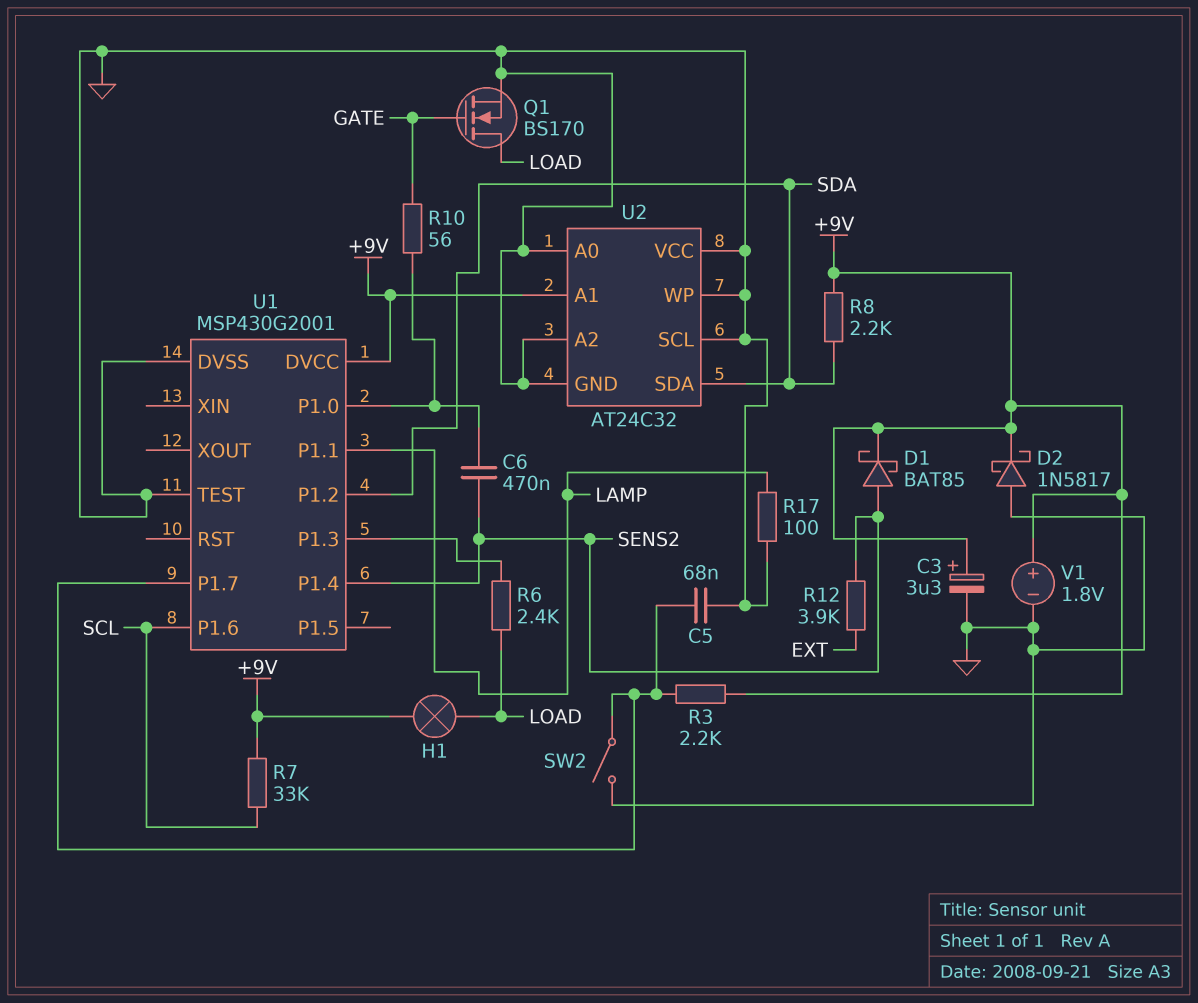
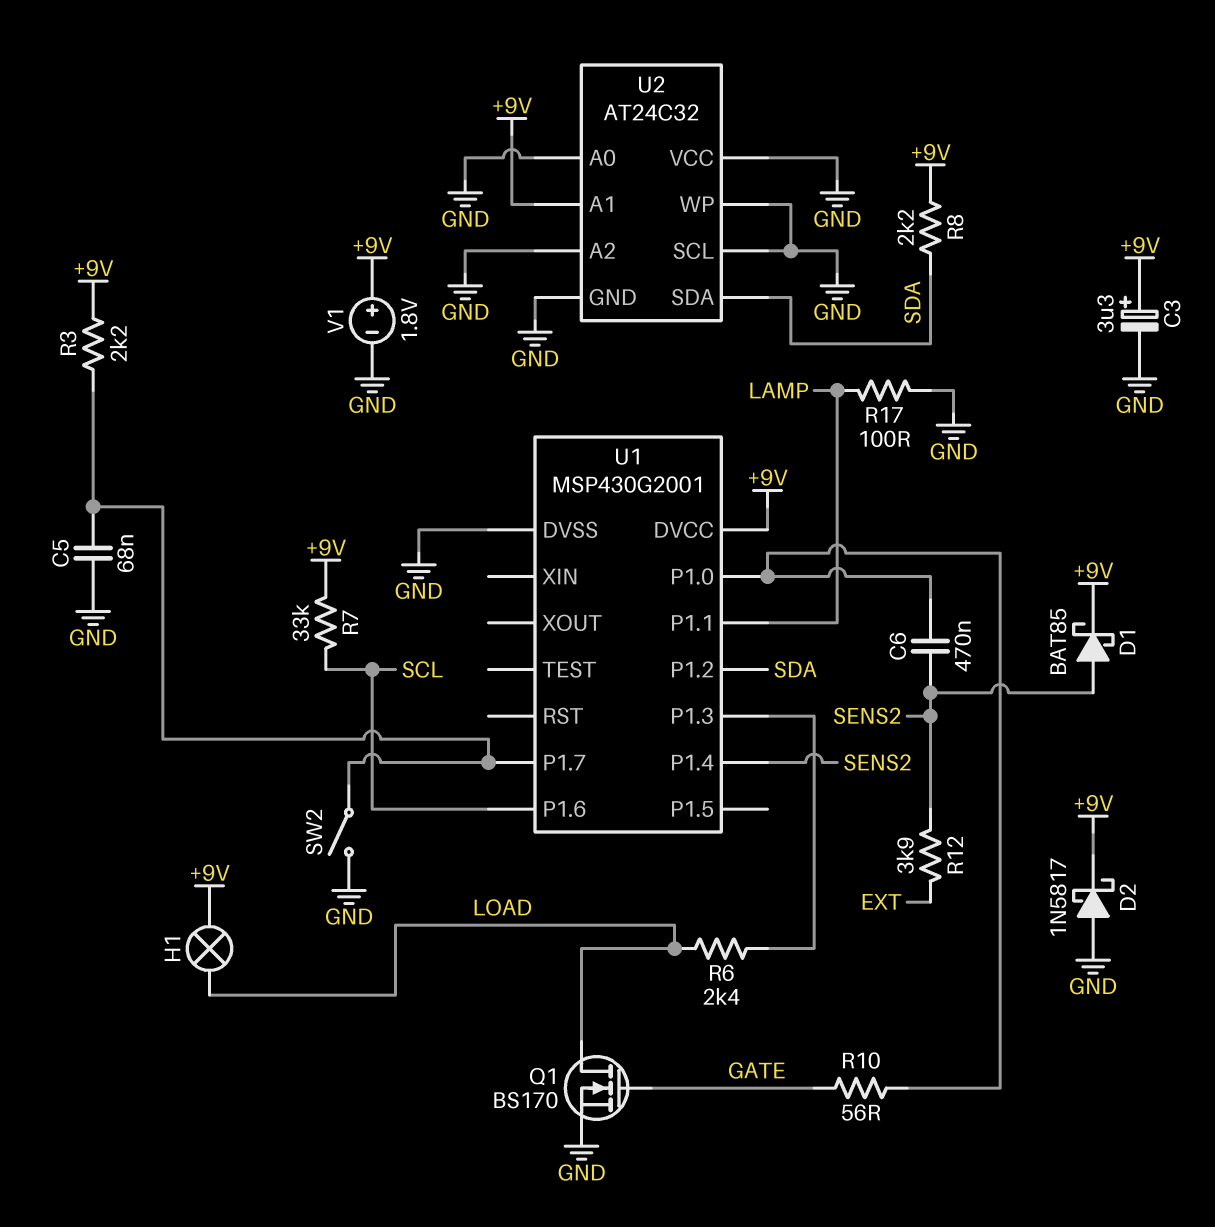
U1 pin TEST: GND -> none

